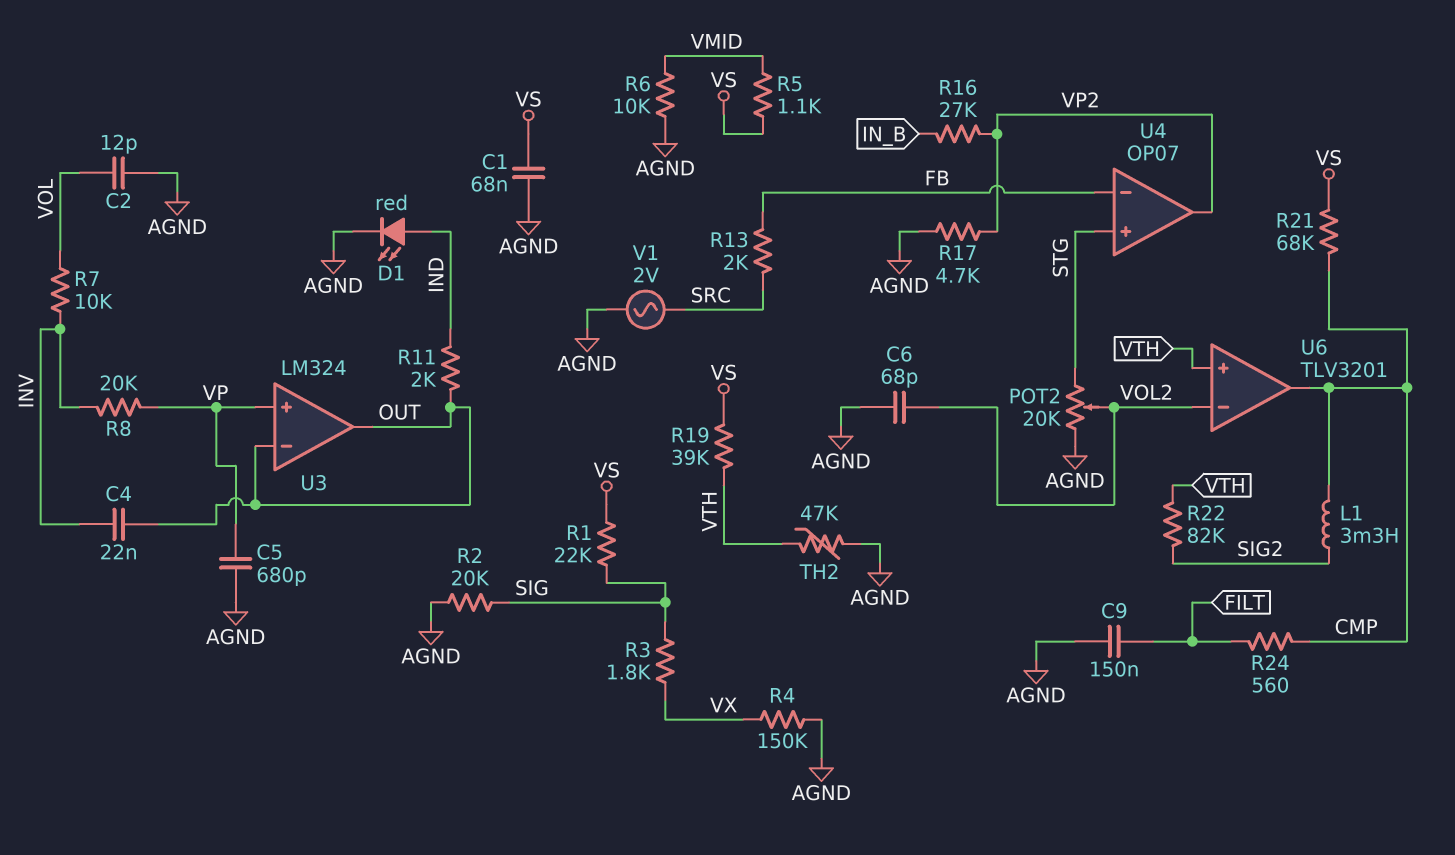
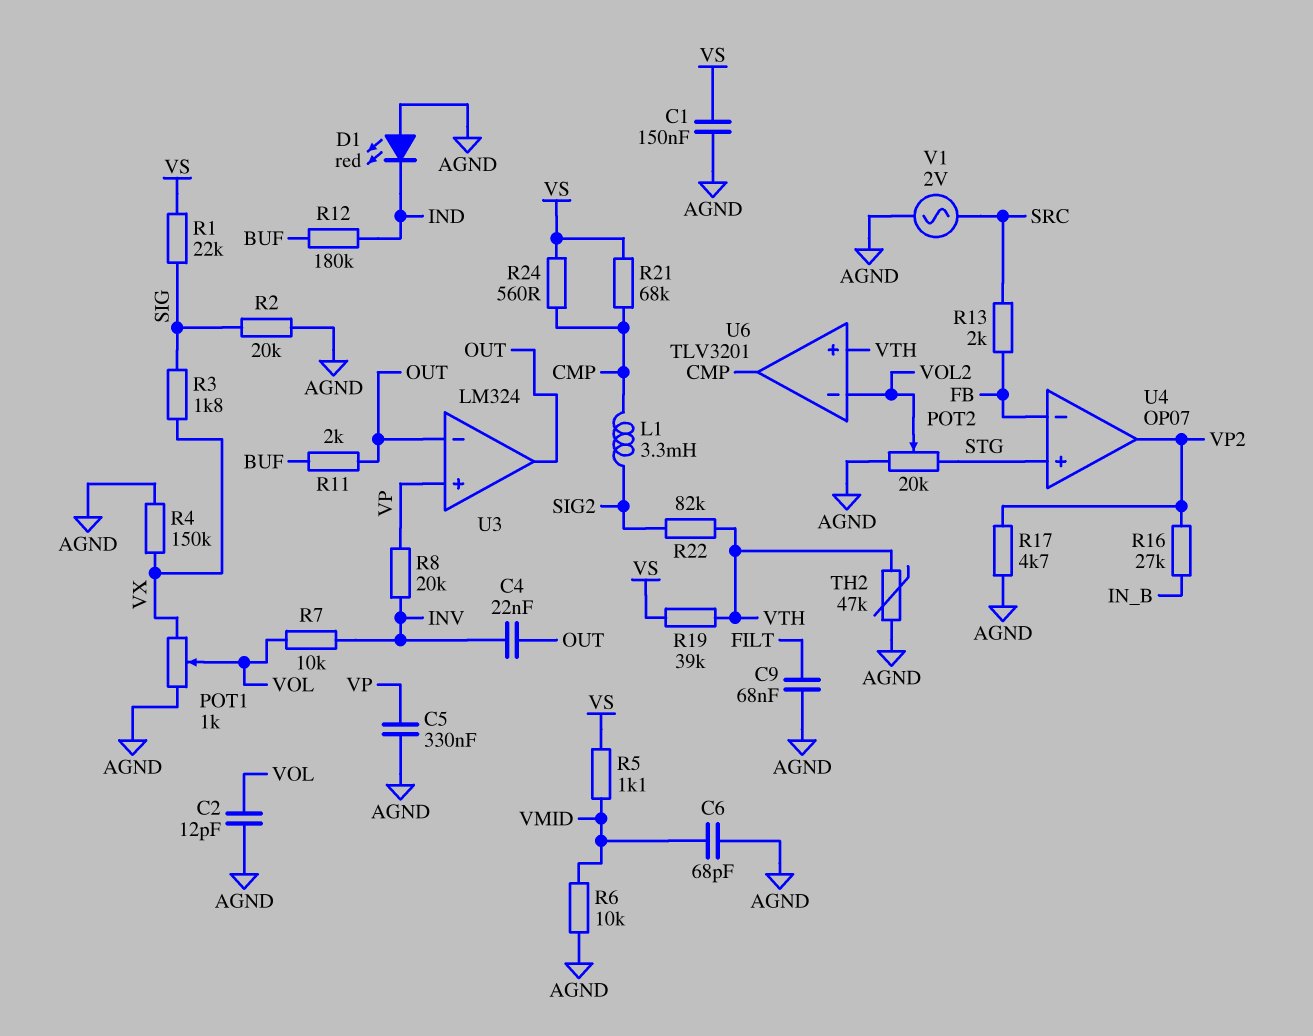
C1: 68nF (AGND, VS) -> 150nF (AGND, VS)
C5: 680pF (AGND, VP) -> 330nF (AGND, VP)
C6: 68pF (AGND, VOL2) -> 68pF (AGND, VMID)
C9: 150nF (AGND, FILT) -> 68nF (AGND, FILT)
D1: LED red (A IND, K AGND) -> LED red (A AGND, K IND)
POT1: none -> 1k (AGND, VX, wiper VOL)
R11: 2k (IND, OUT) -> 2k (BUF, OUT)
R12: none -> 180k (BUF, IND)
R24: 560 (CMP, FILT) -> 560 (CMP, VS)

